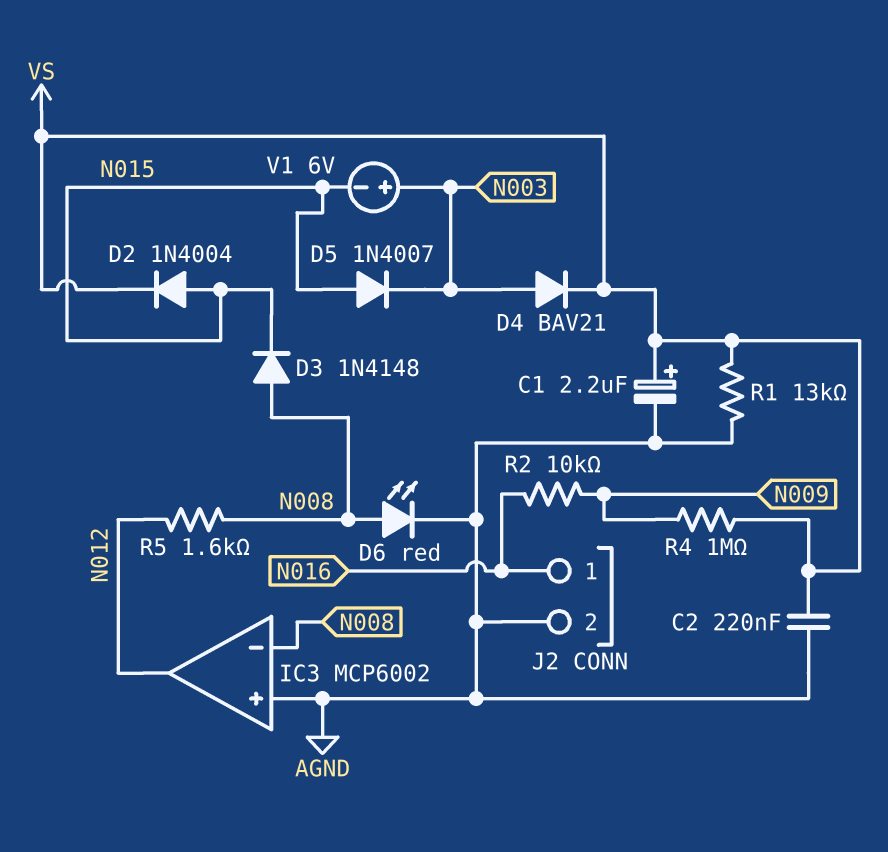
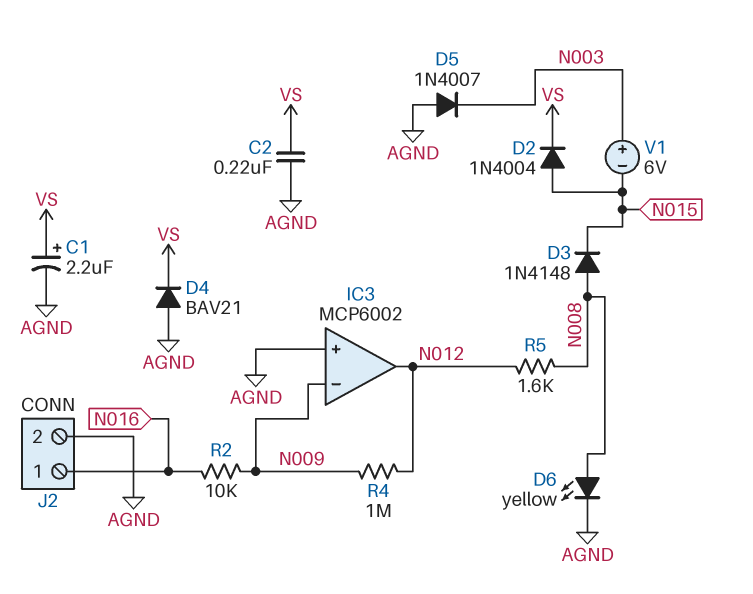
D4: diode BAV21 (A N003, K VS) -> diode BAV21 (A AGND, K VS)
D5: diode 1N4007 (A N015, K N003) -> diode 1N4007 (A AGND, K N003)
D6: LED red (A N008, K AGND) -> LED yellow (A N008, K AGND)
IC3 pin in-: N008 -> N009
R1: 13k (AGND, VS) -> none
R4: 1M (N009, VS) -> 1M (N009, N012)

